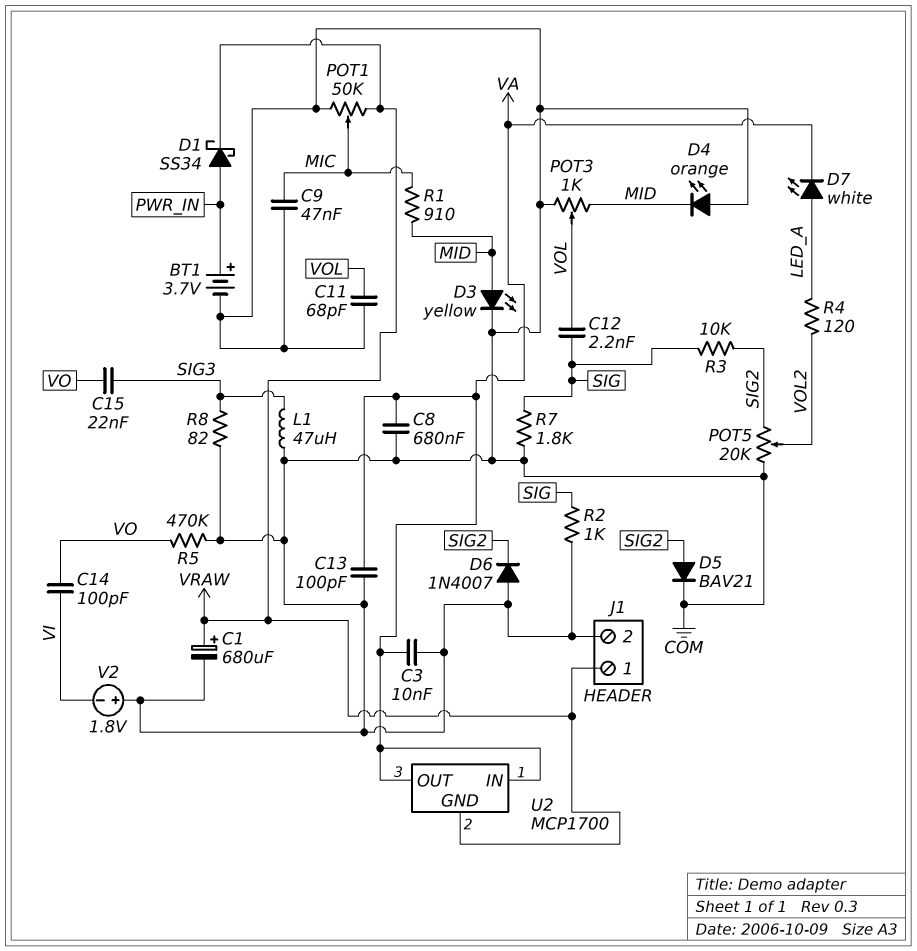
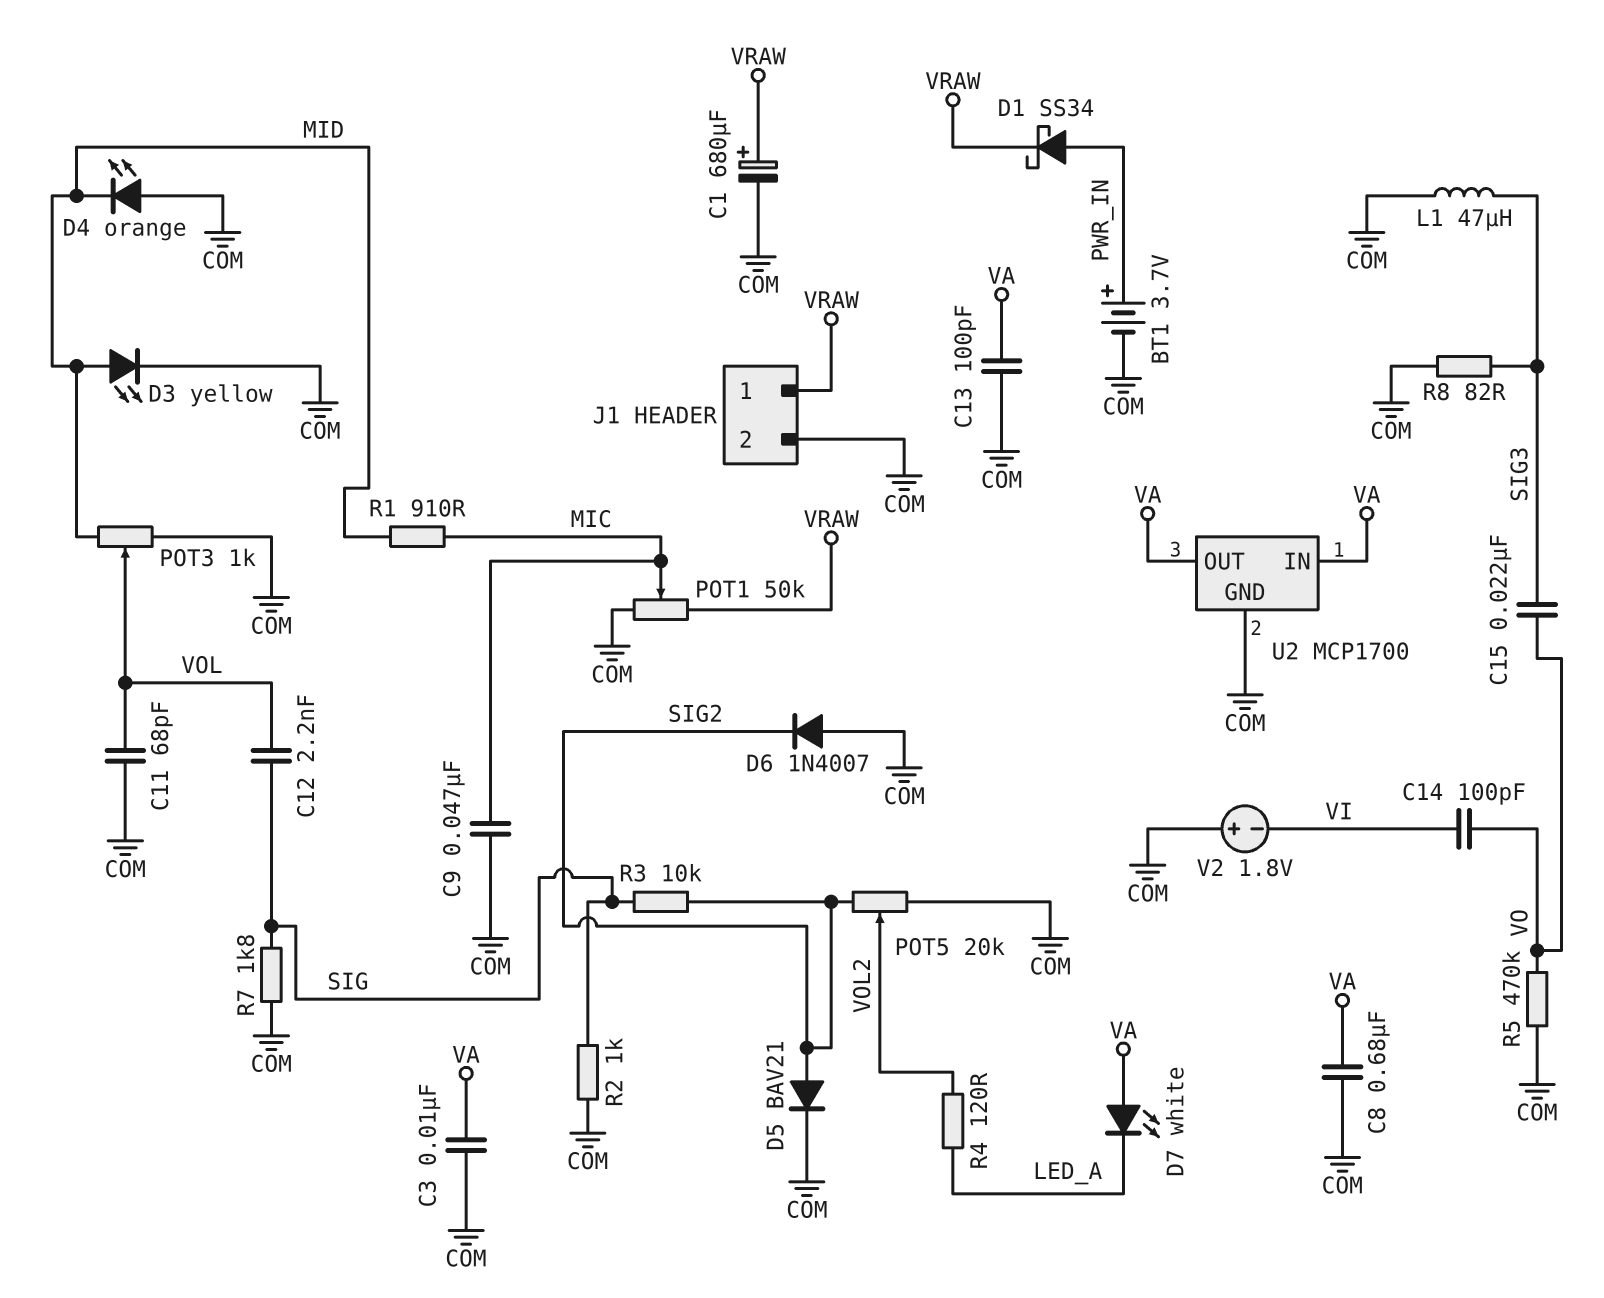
D7: LED white (A LED_A, K VA) -> LED white (A VA, K LED_A)
U2 pin GND: VRAW -> COM

